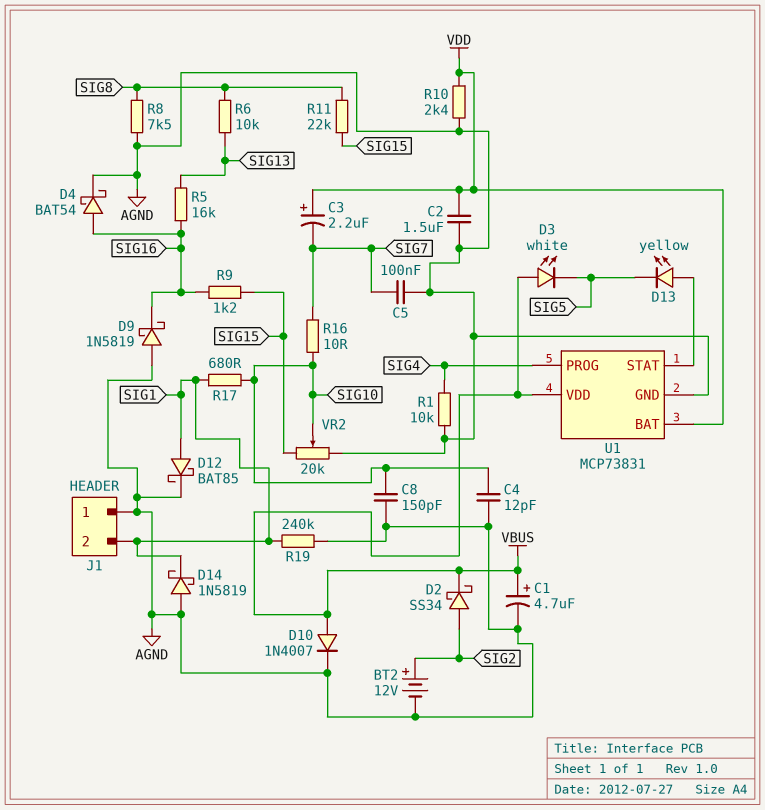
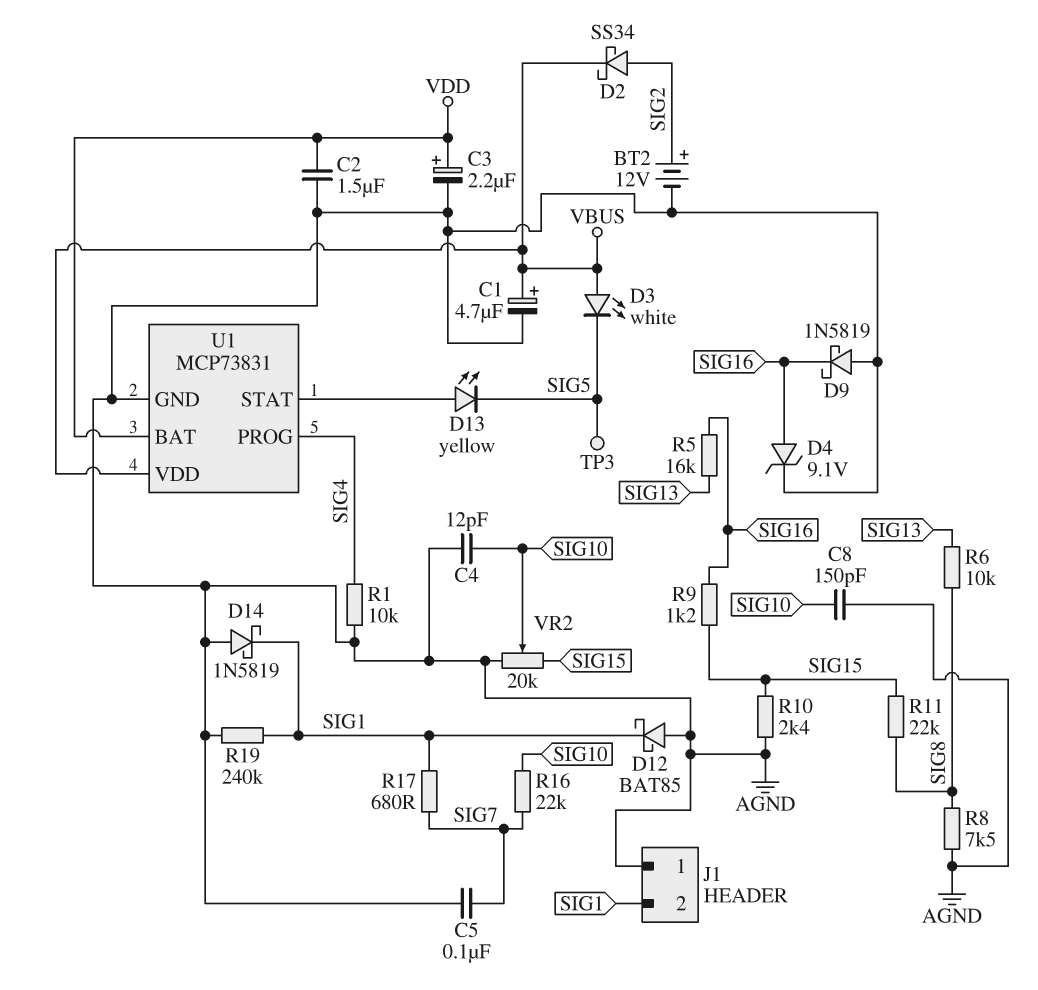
C3: 2.2uF (plus VDD, minus SIG7) -> 2.2uF (plus VDD, minus AGND)
D4: schottky BAT54 (A SIG16, K AGND) -> zener 9.1V (A SIG16, K AGND)
D10: diode 1N4007 (A VBUS, K AGND) -> none
D12: schottky BAT85 (A SIG1, K AGND) -> schottky BAT85 (A AGND, K SIG1)
R10: 2.4k (AGND, VDD) -> 2.4k (AGND, SIG15)
R16: 10 (SIG7, SIG10) -> 22k (SIG7, SIG10)
R17: 680 (SIG1, SIG10) -> 680 (SIG1, SIG7)
TP3: none -> test point (SIG5)

